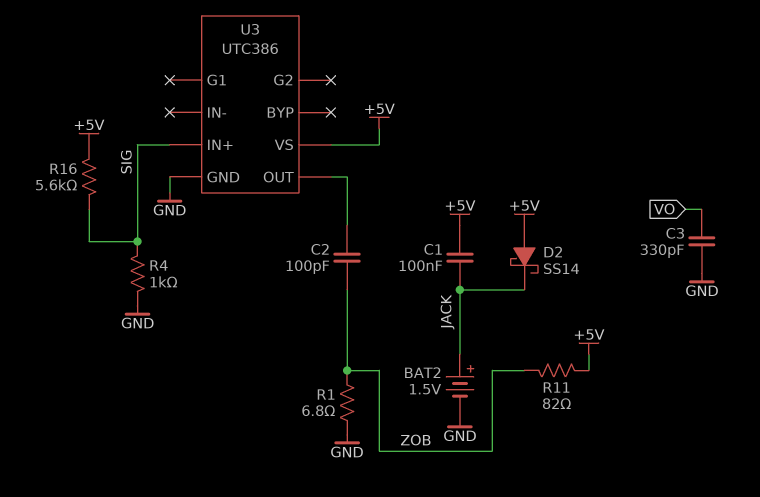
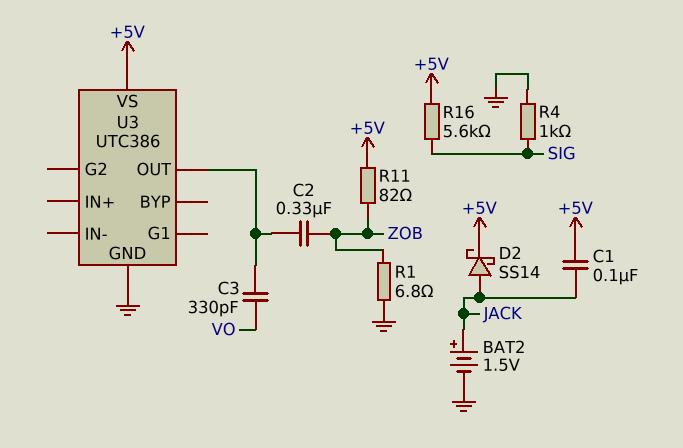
C2: 100pF (U3/OUT, ZOB) -> 330nF (U3/OUT, ZOB)
C3: 330pF (GND, VO) -> 330pF (U3/OUT, VO)
D2: schottky SS14 (A +5V, K JACK) -> schottky SS14 (A JACK, K +5V)
U3 pin IN+: SIG -> none

